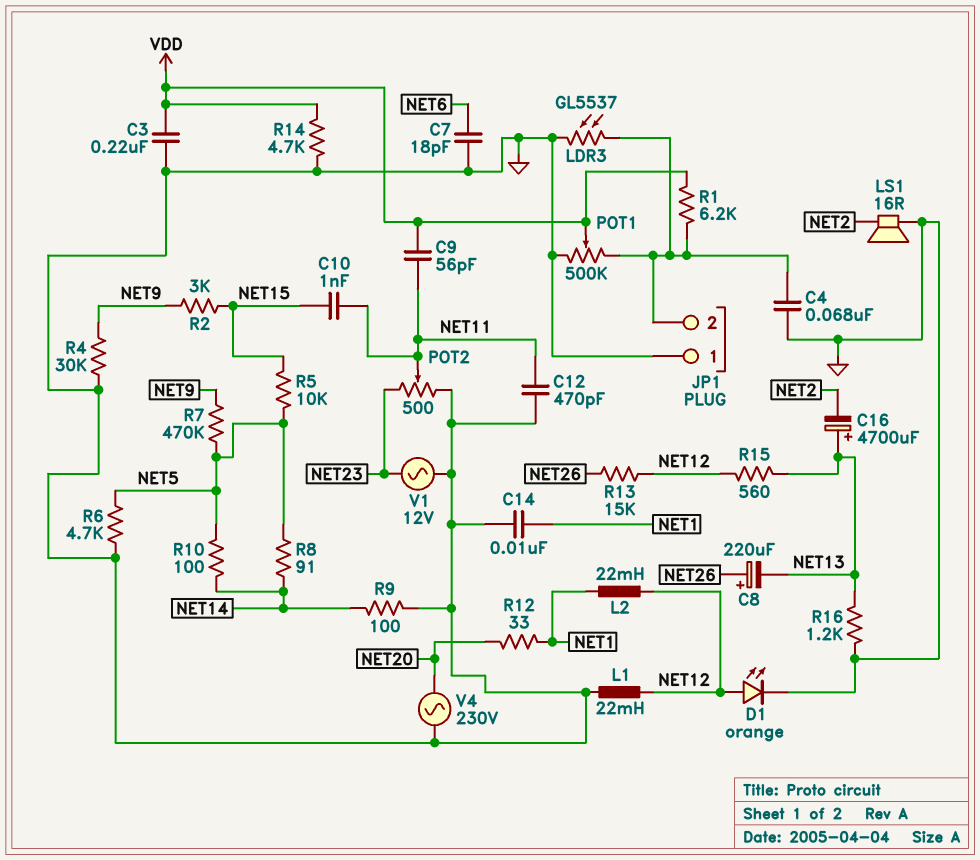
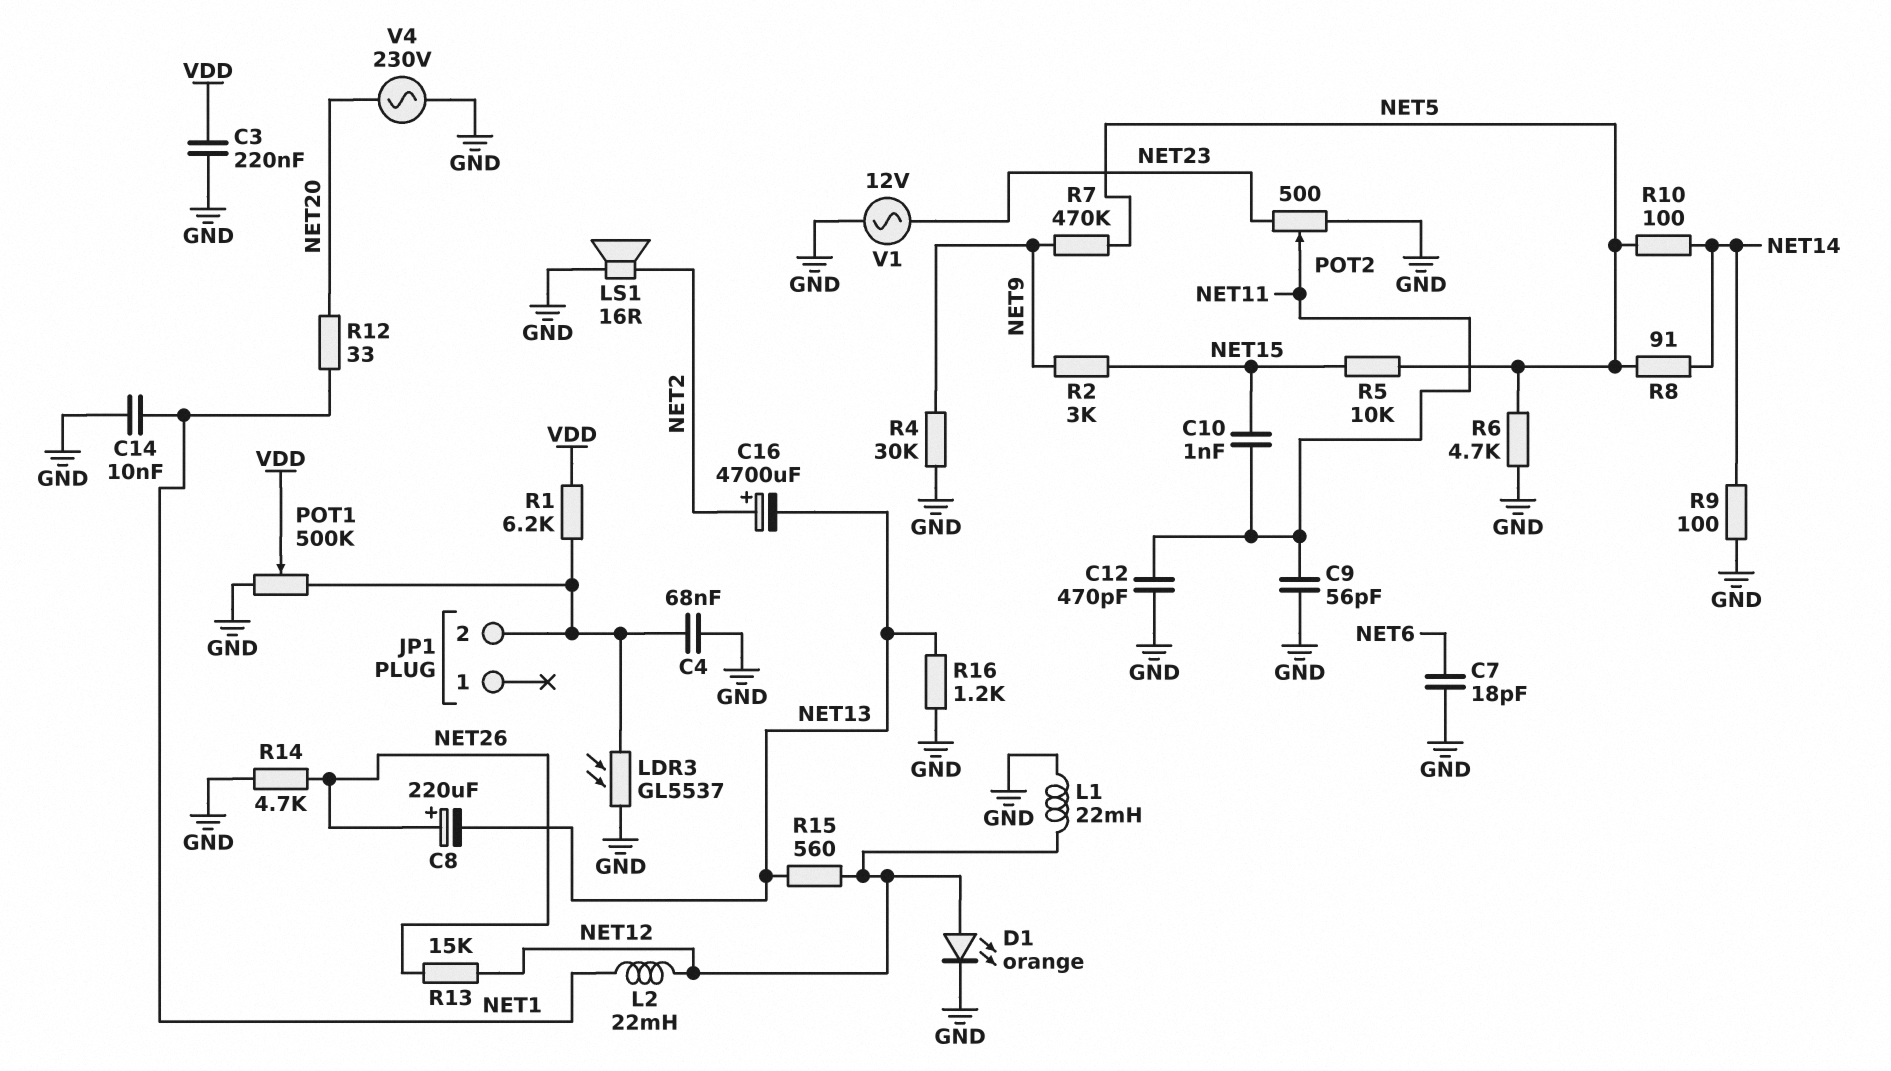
C9: 56pF (NET11, VDD) -> 56pF (GND, NET11)
C16: 4700uF (plus NET13, minus NET2) -> 4700uF (plus NET2, minus NET13)
JP1 pin 1: GND -> none
R14: 4.7k (GND, VDD) -> 4.7k (GND, NET26)

